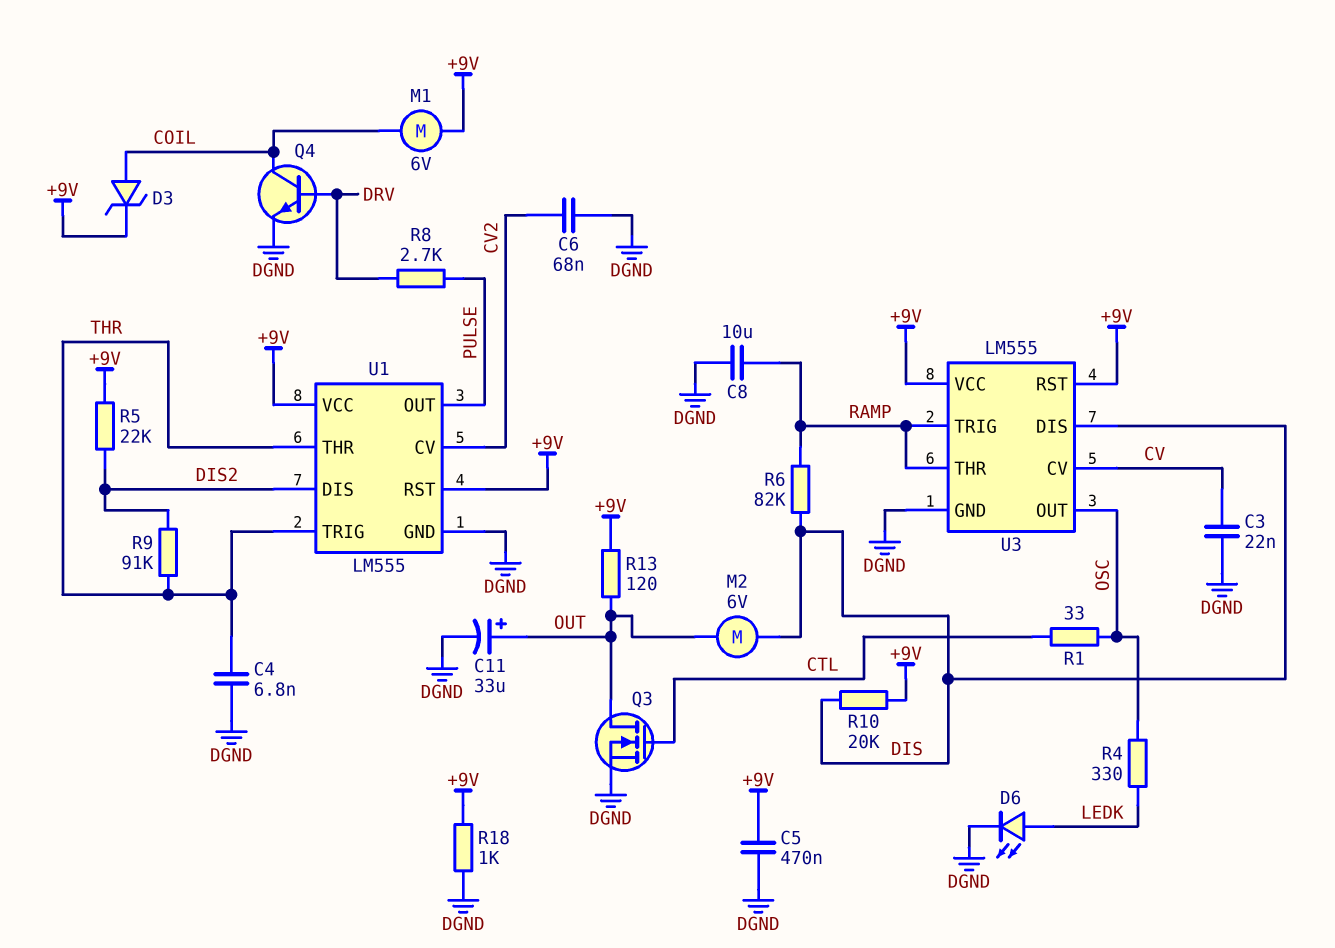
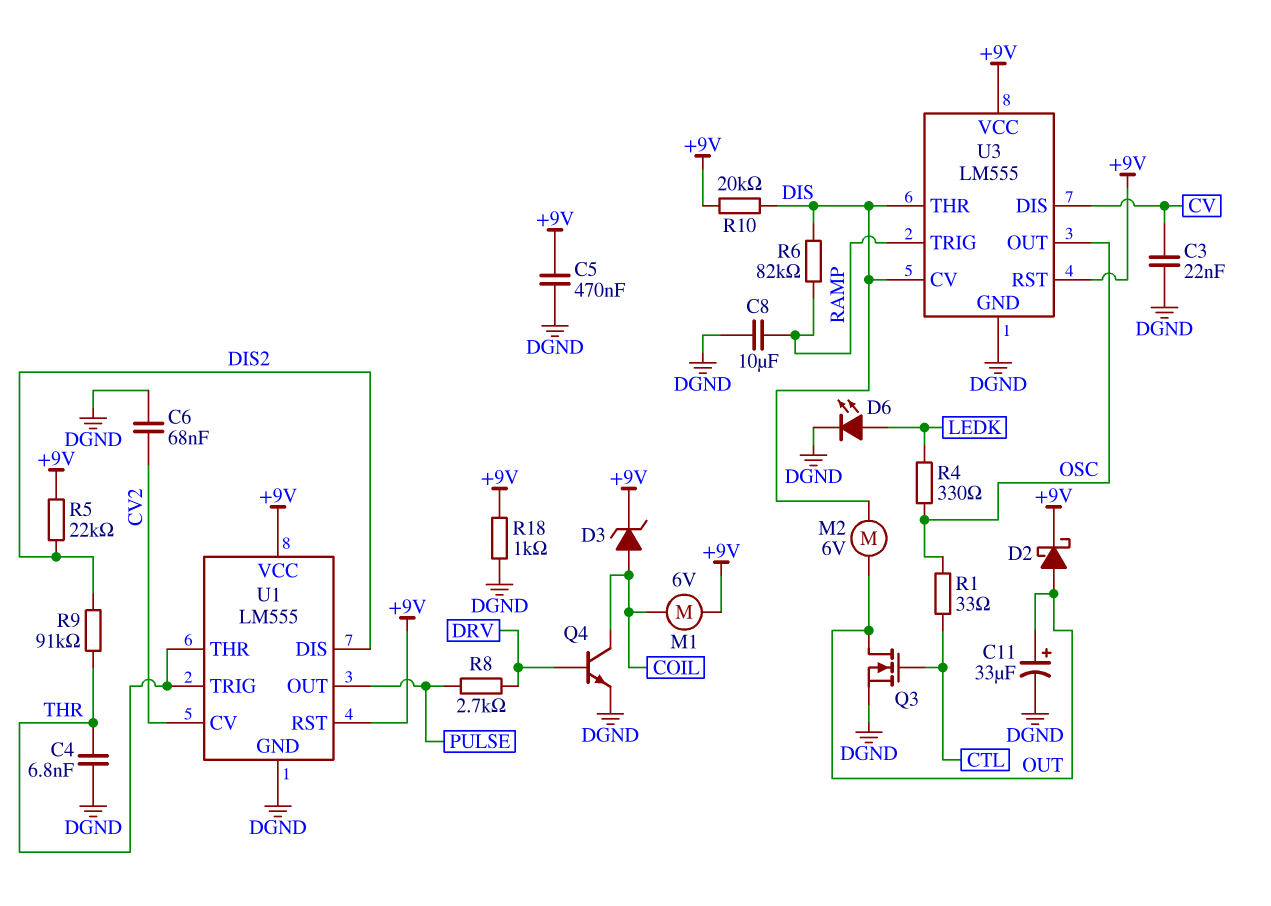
D2: none -> schottky (A OUT, K +9V)
R13: 120 (+9V, OUT) -> none
U3 pin CV: CV -> DIS
U3 pin DIS: DIS -> CV
U3 pin THR: RAMP -> DIS

